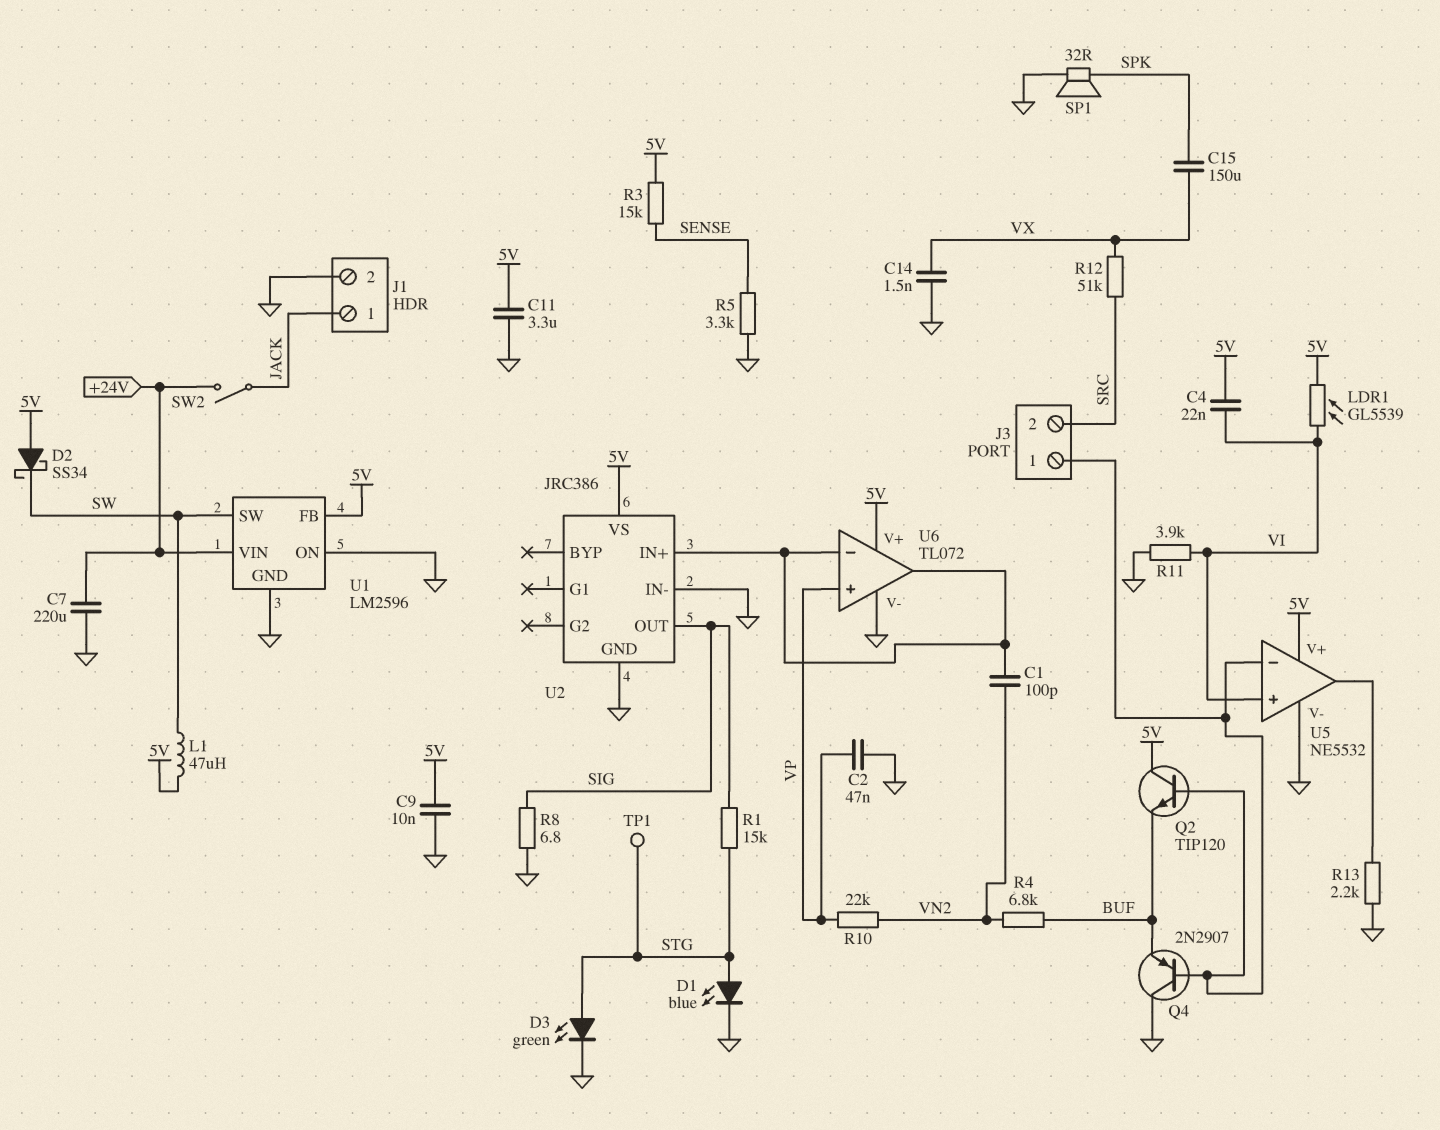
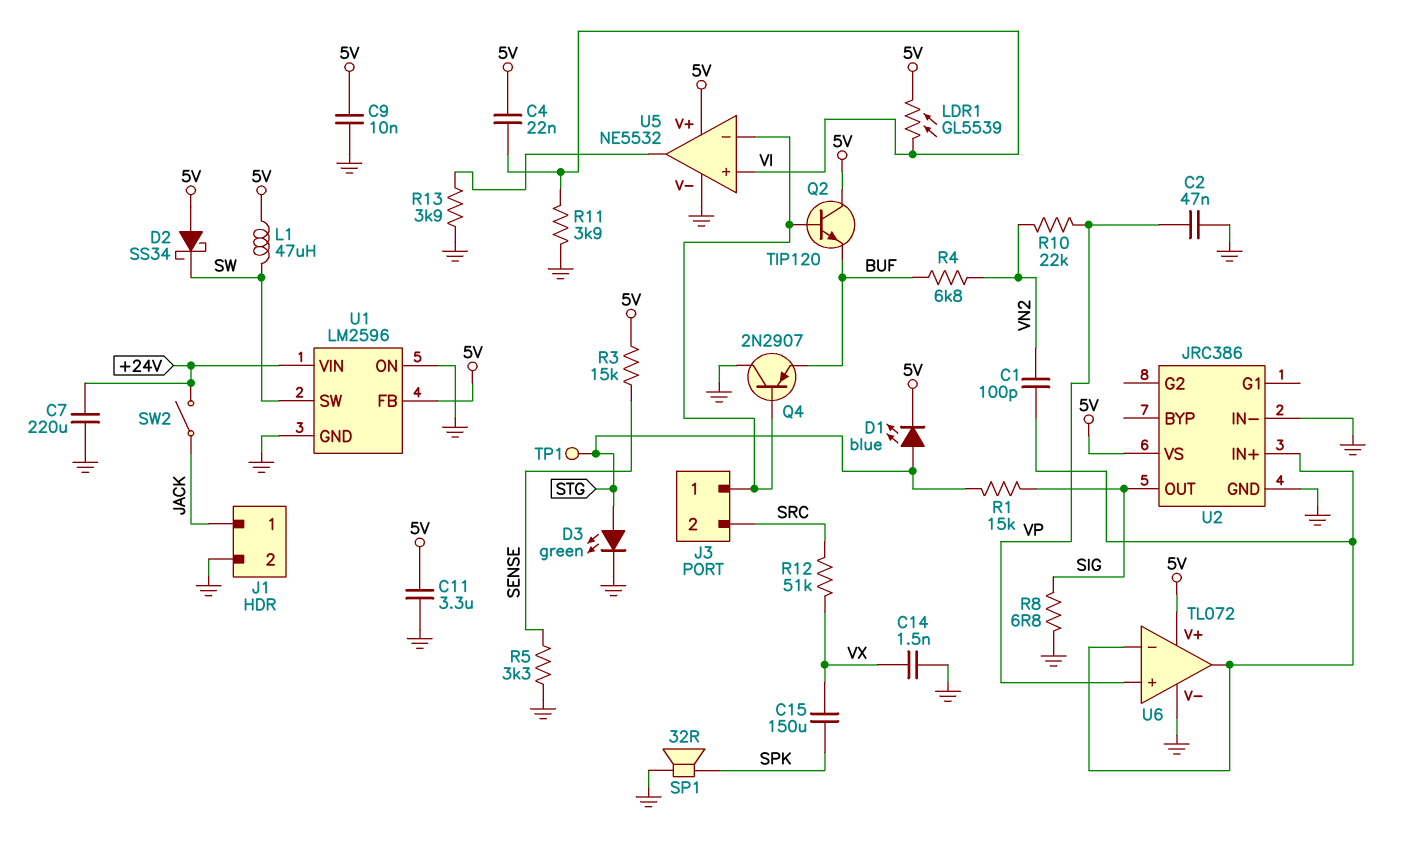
D1: LED blue (A STG, K GND) -> LED blue (A STG, K 5V)
R13: 2.2k (GND, U5/out) -> 3.9k (GND, U5/out)

